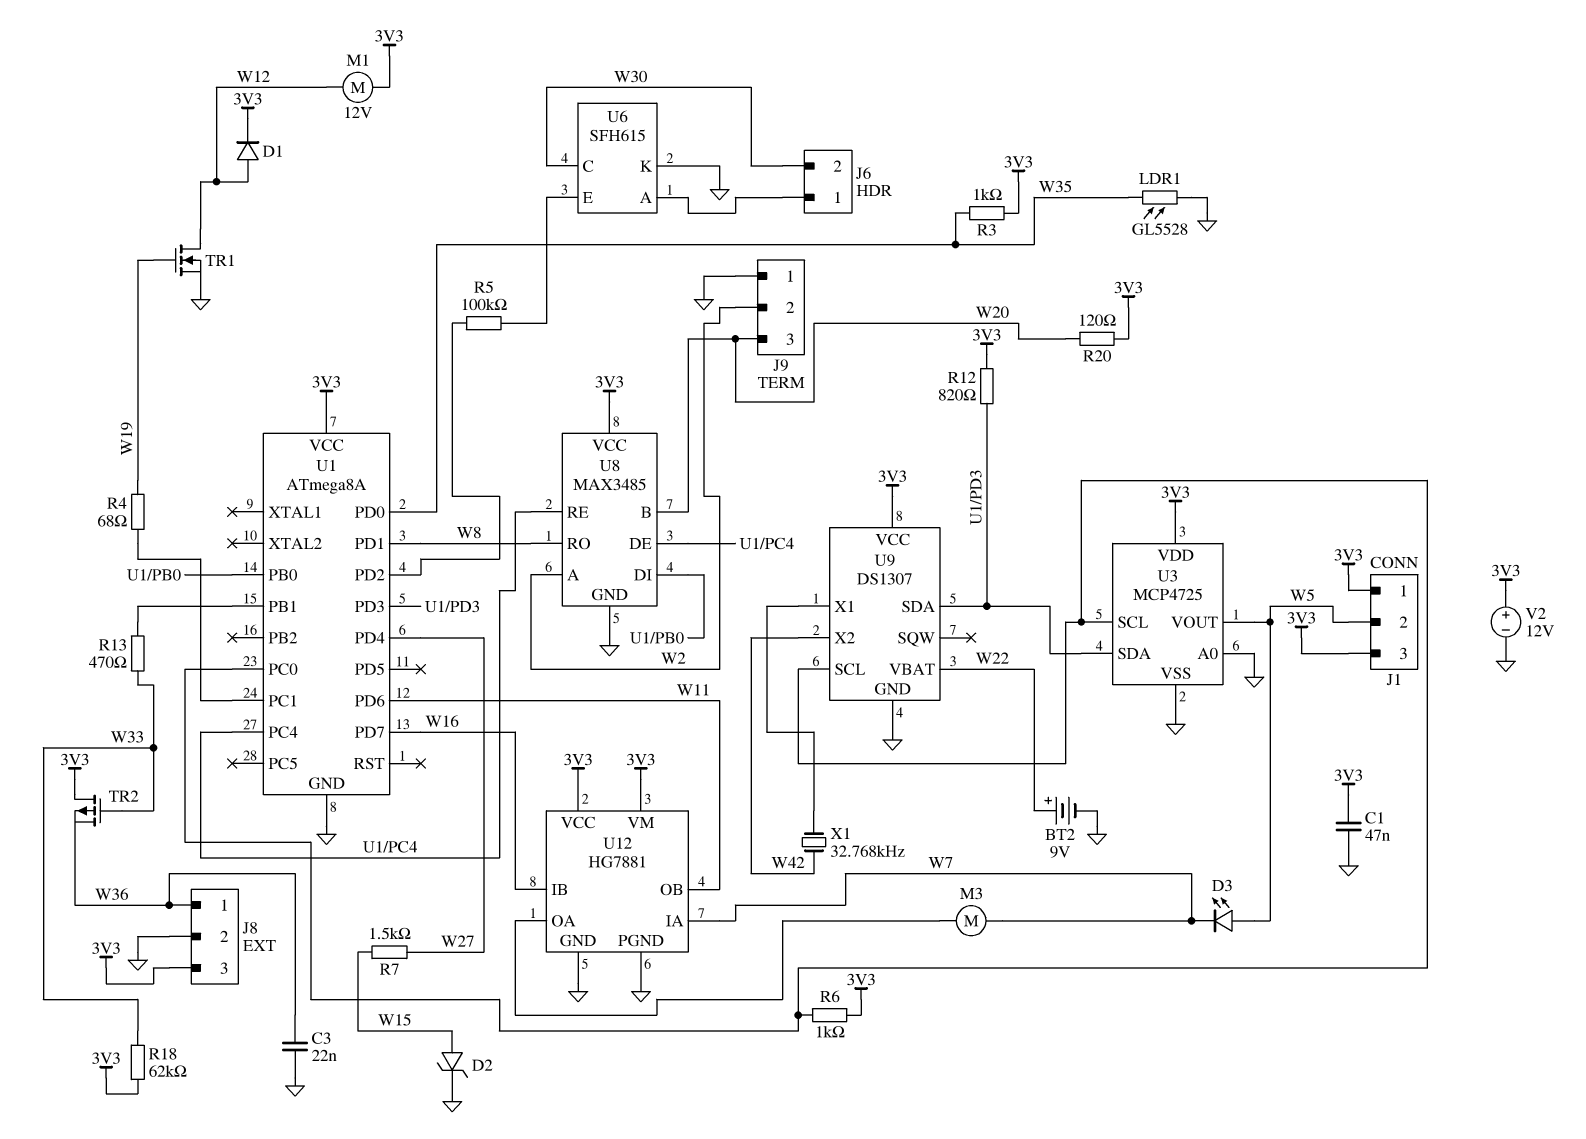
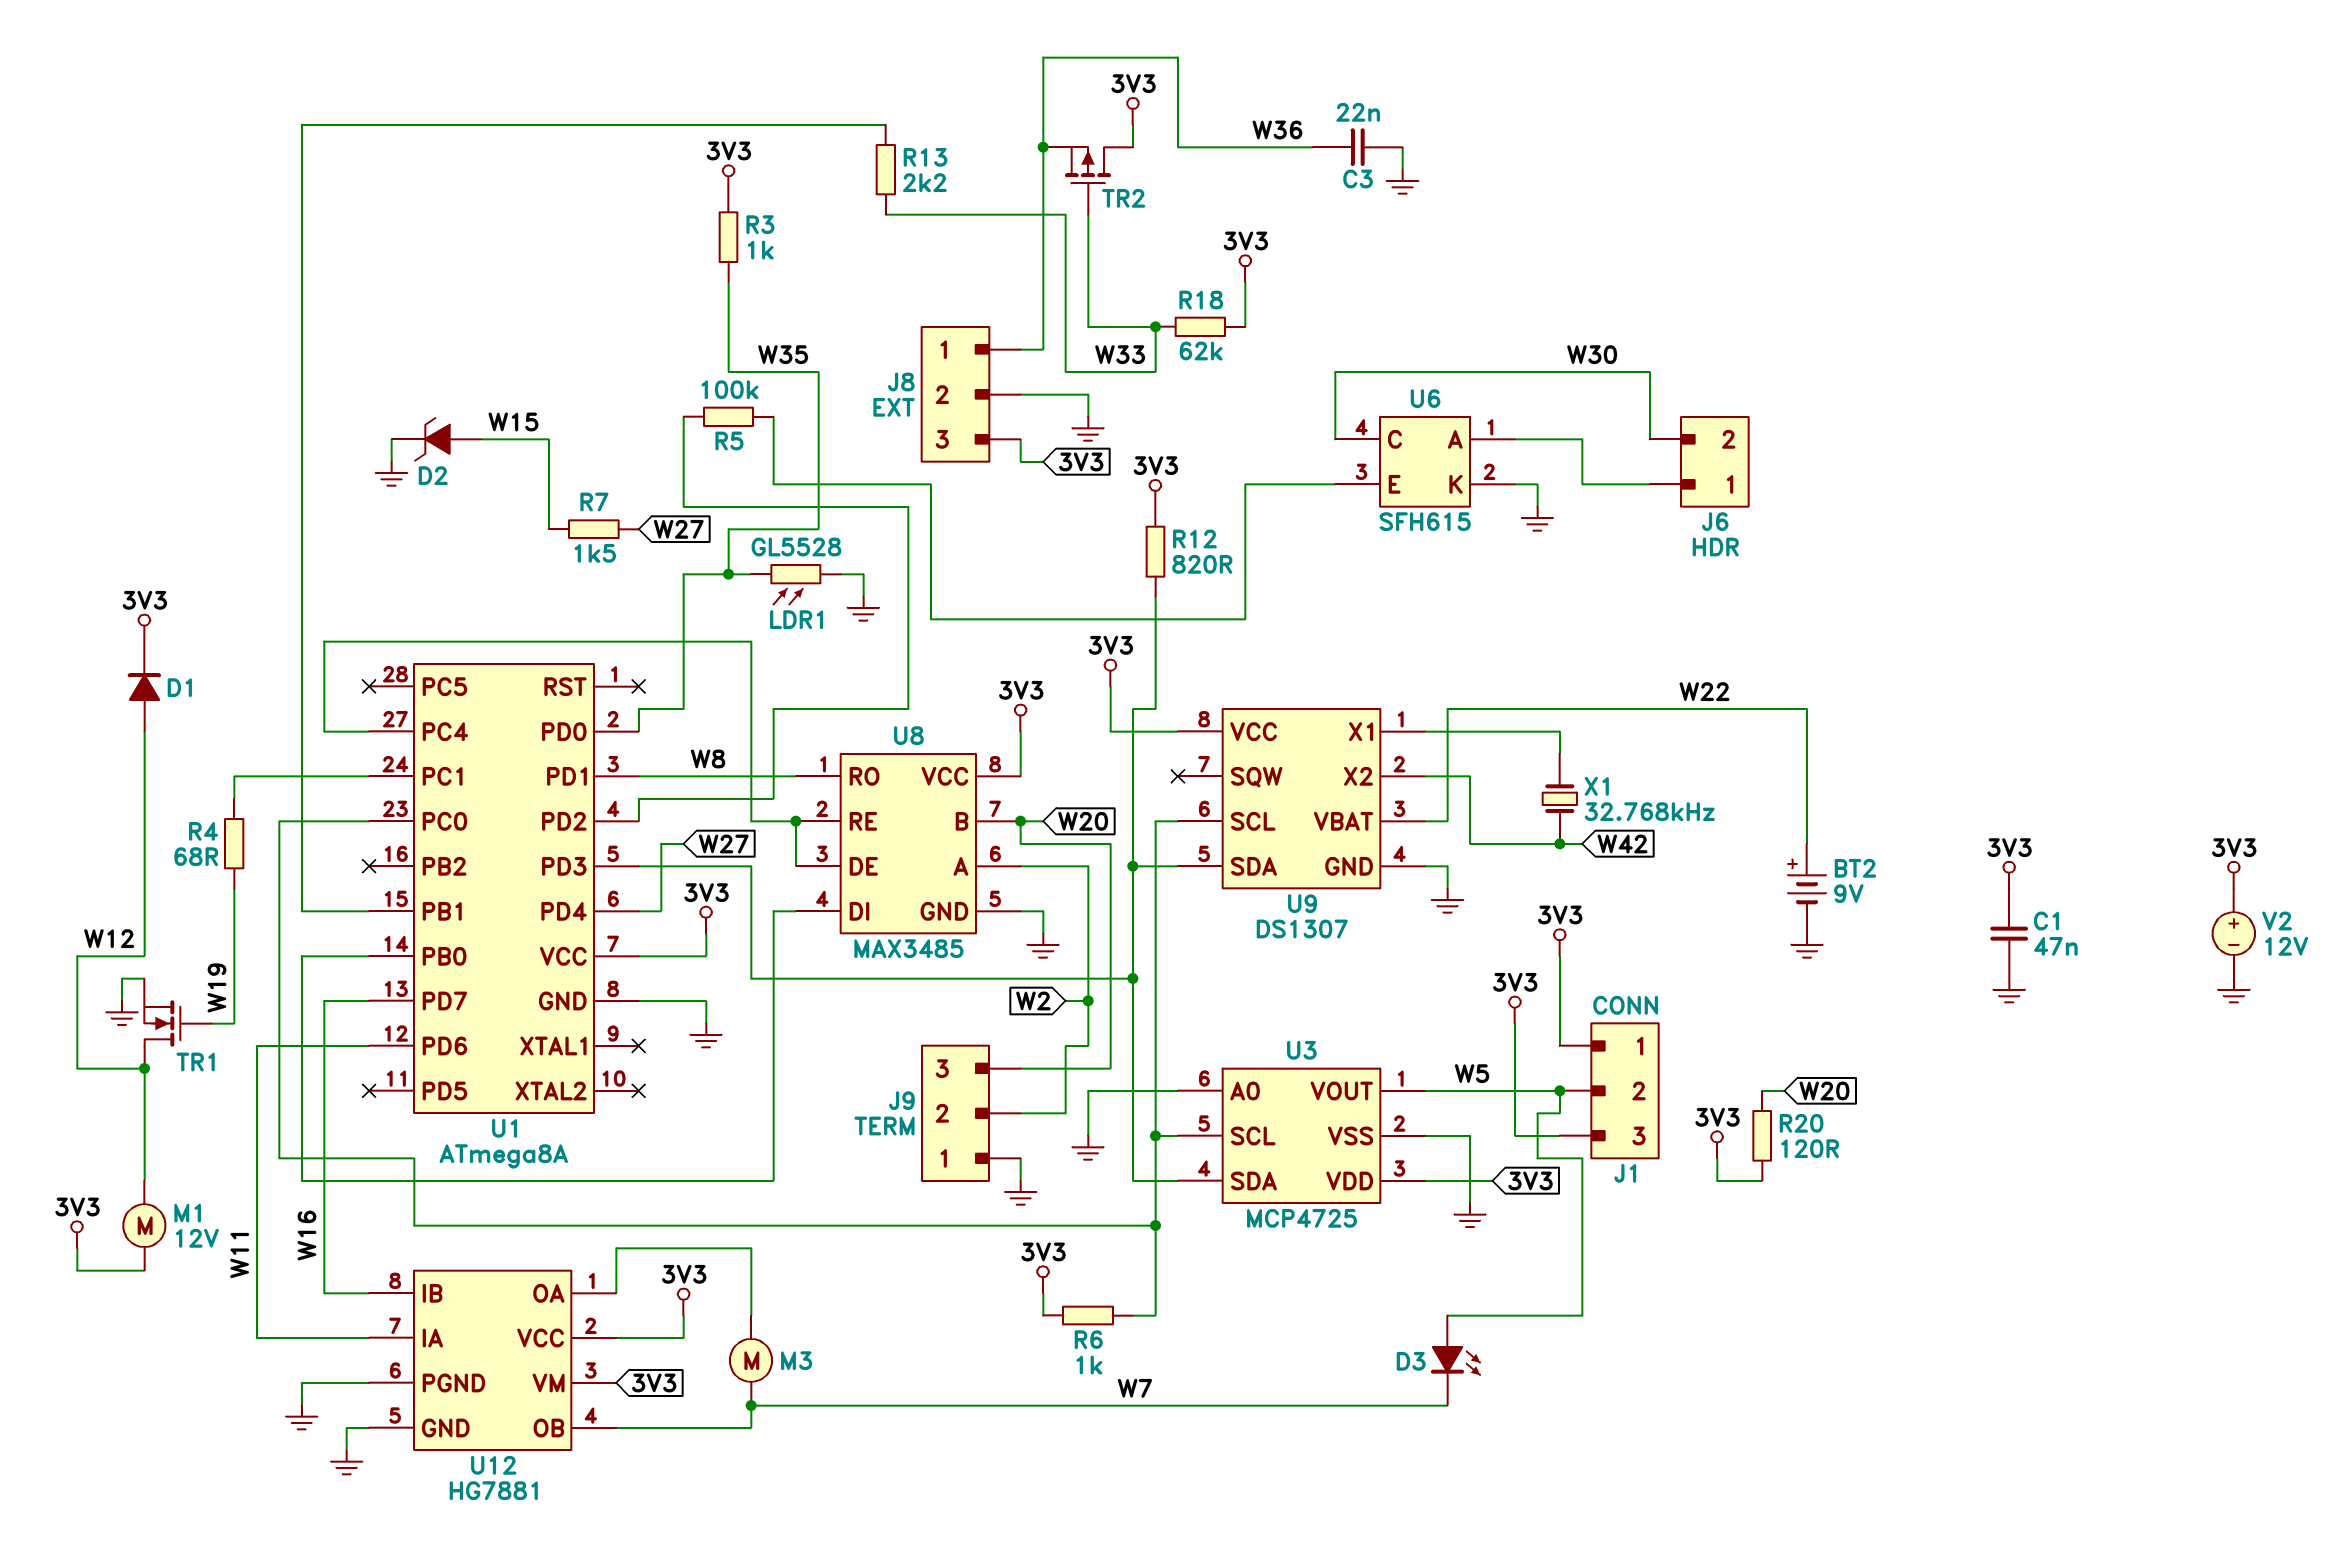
R13: 470 (U1/PB1, W33) -> 2.2k (U1/PB1, W33)
U12 pin IA: W7 -> W11
U12 pin OB: W11 -> W7

